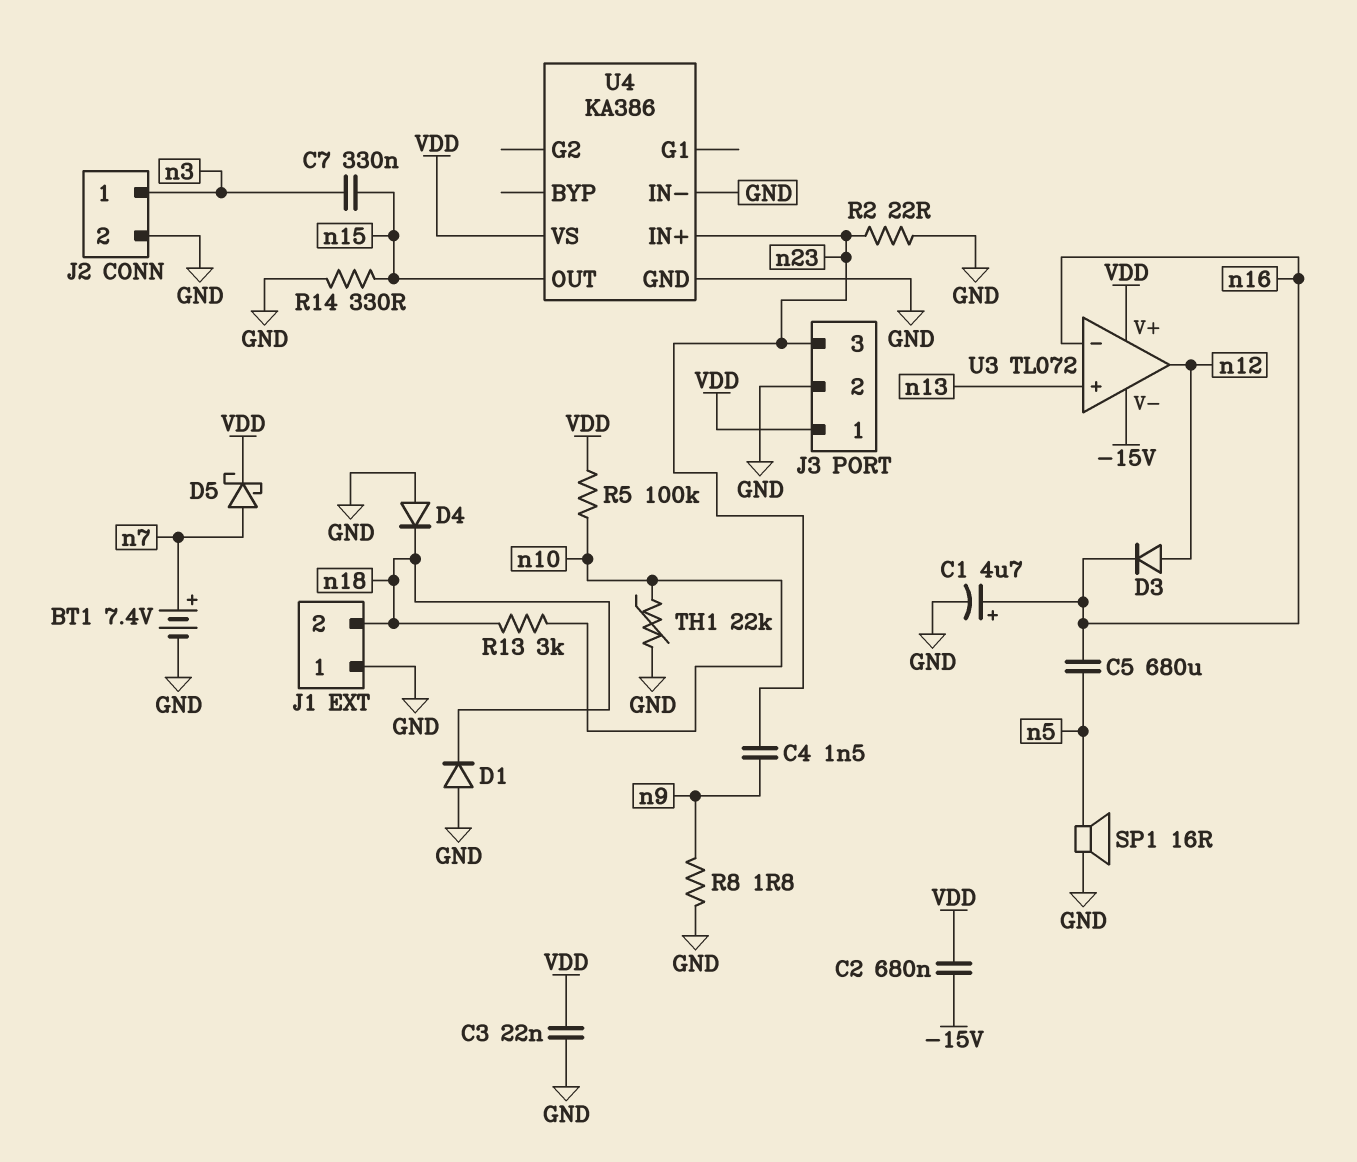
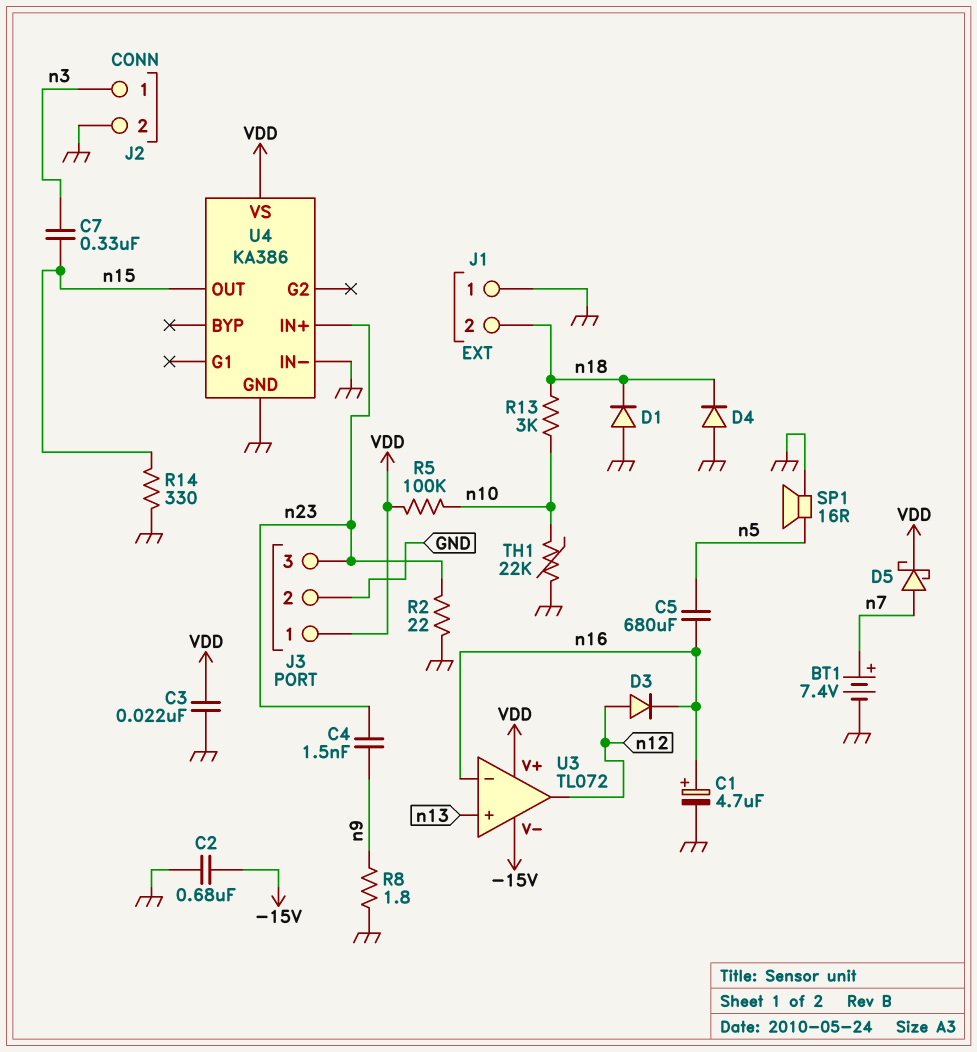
C2: 680nF (-15V, VDD) -> 680nF (-15V, GND)

